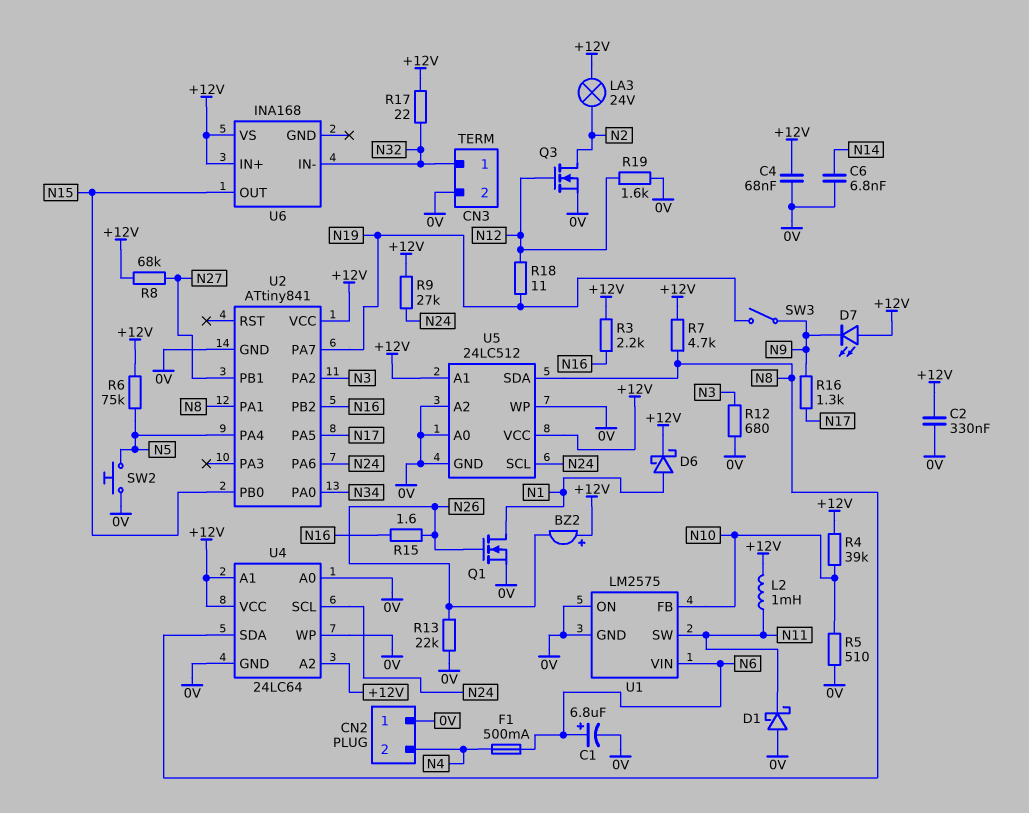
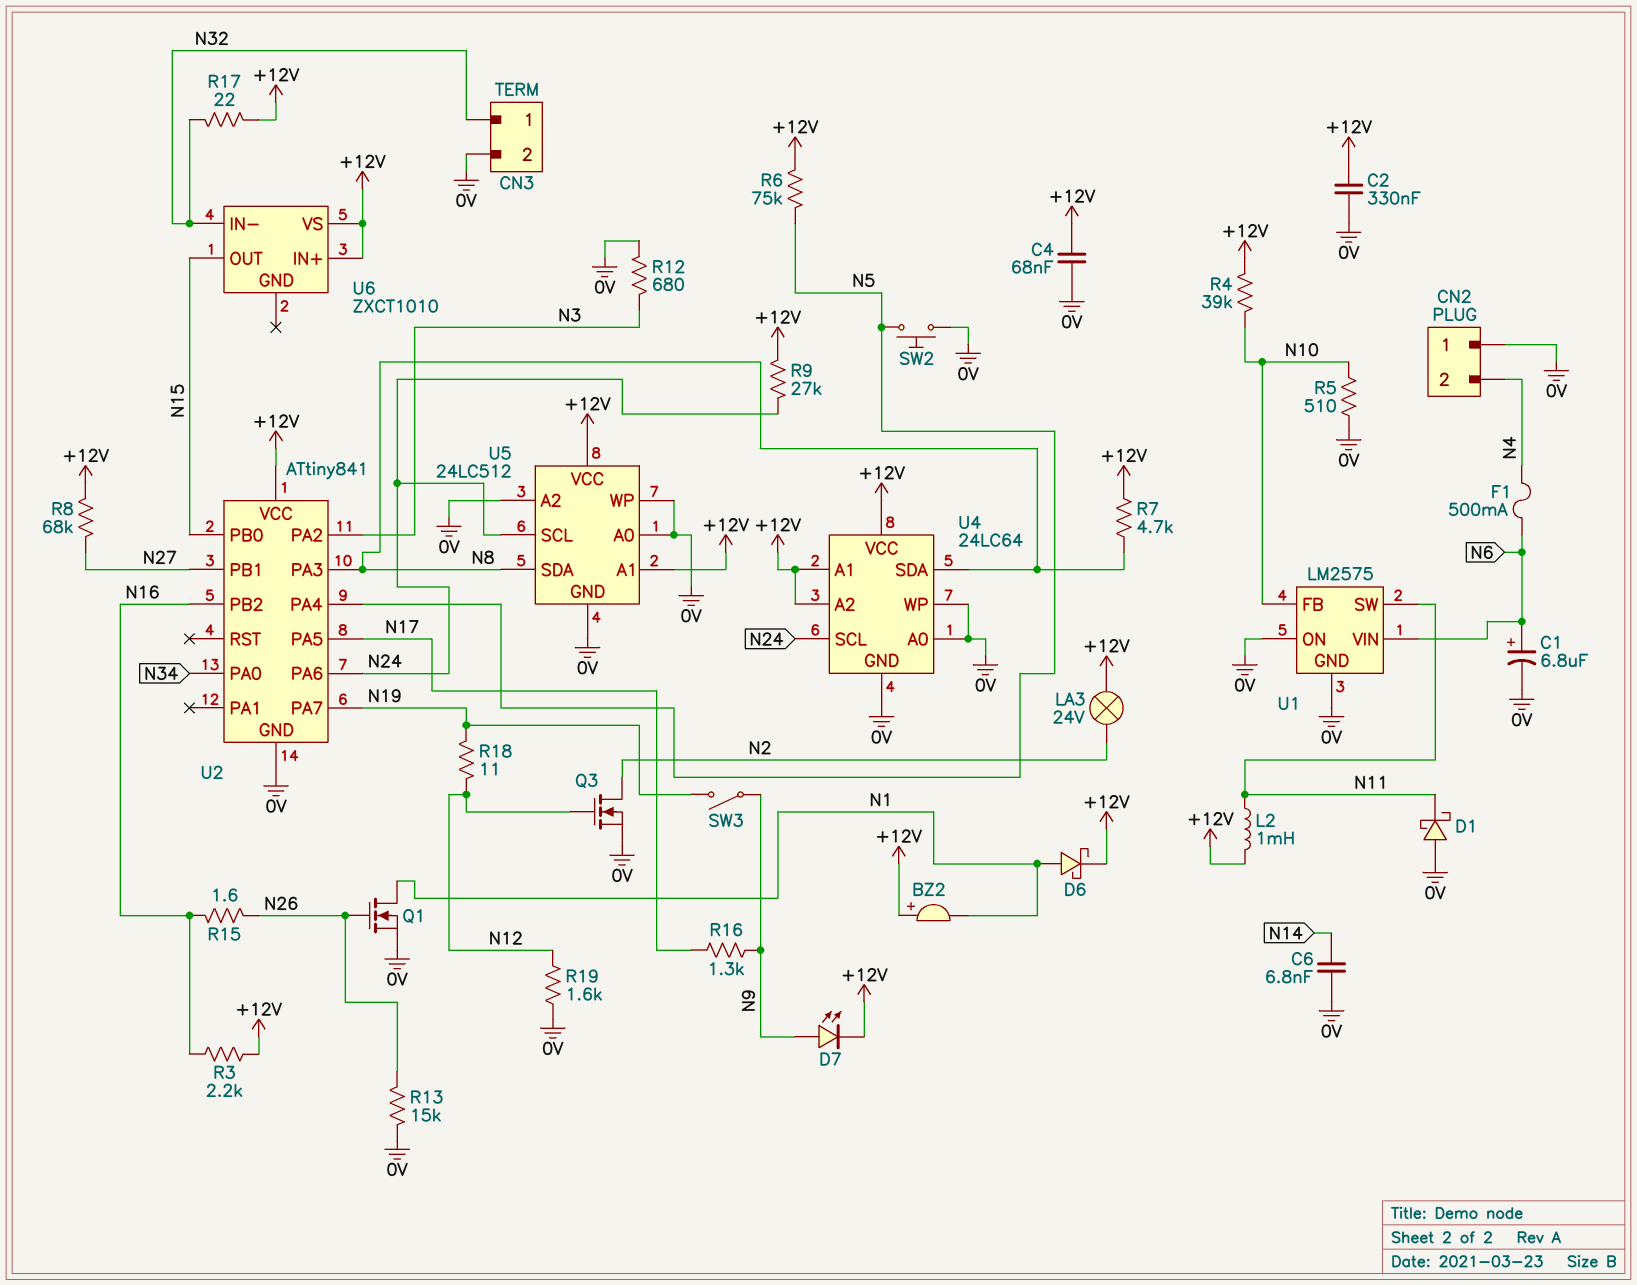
BZ2: buzzer (plus +12V, minus N26) -> buzzer (plus +12V, minus N1)
D7: LED (A +12V, K N9) -> LED (A N9, K +12V)
R13: 22k (0V, N26) -> 15k (0V, N26)
U2 pin PA1: N8 -> none
U2 pin PA3: none -> N8
U6: INA168 -> ZXCT1010

